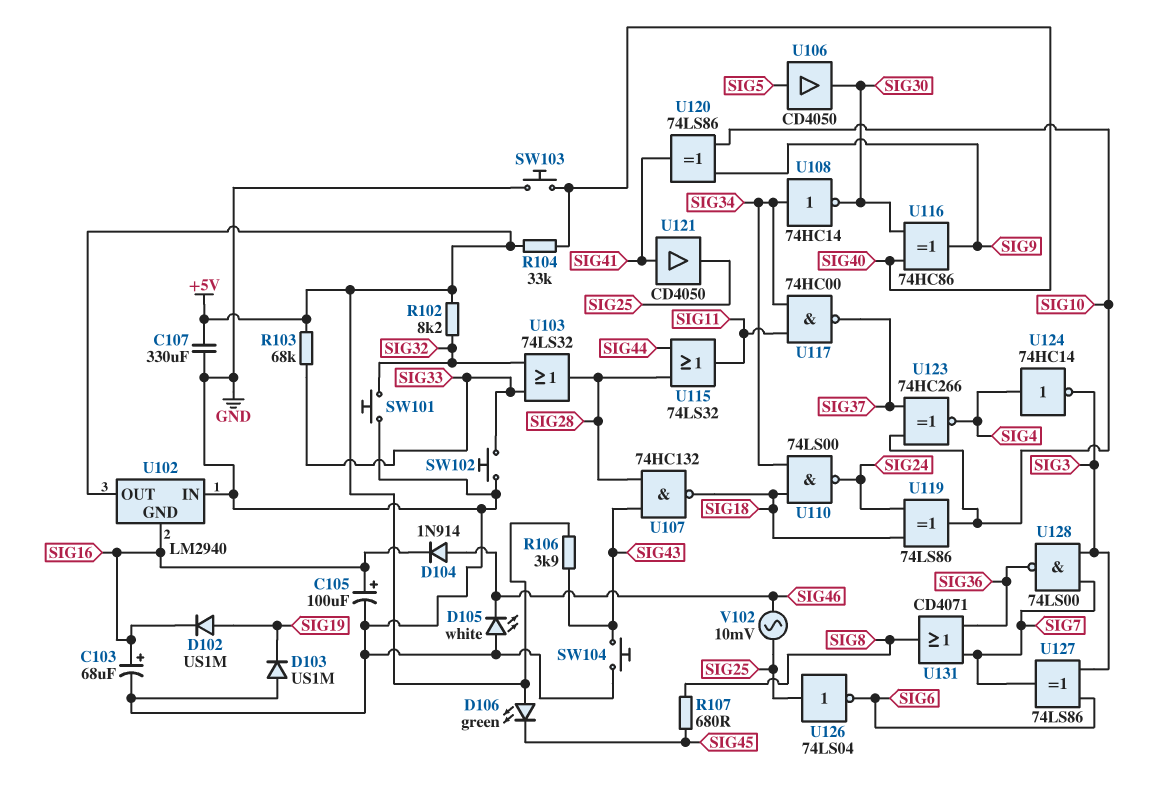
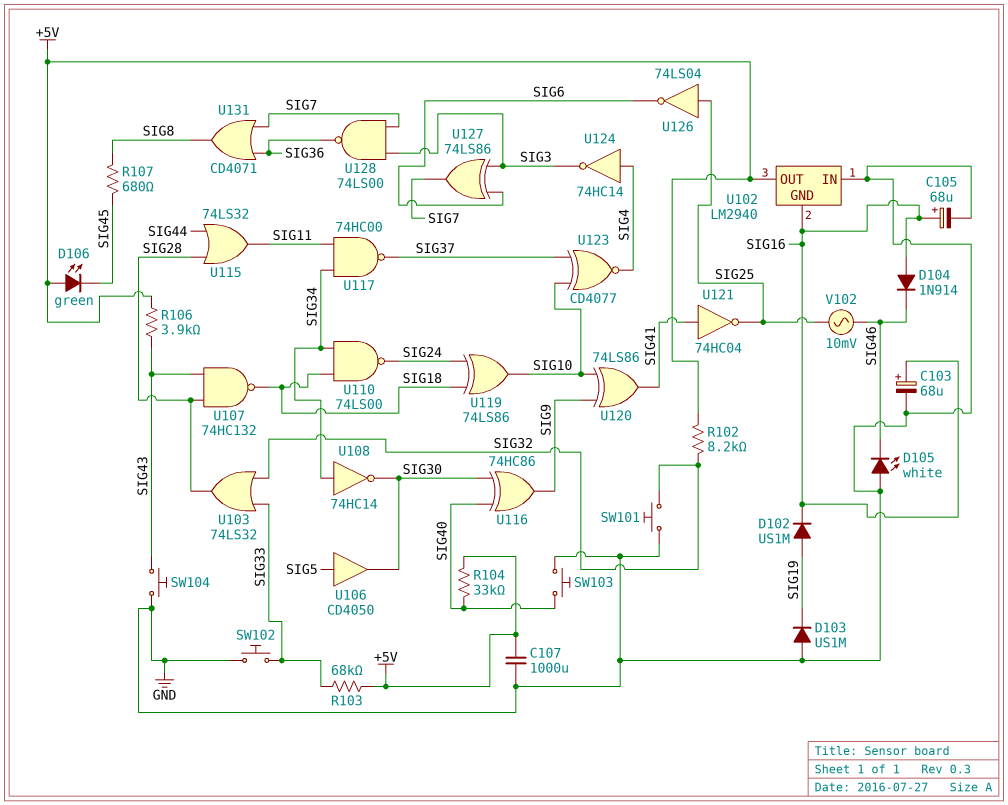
C105: 100uF (plus SIG16, minus GND) -> 68uF (plus SIG16, minus GND)
C107: 330uF (+5V, GND) -> 1000uF (+5V, GND)
D104: diode 1N914 (A SIG46, K SIG16) -> diode 1N914 (A SIG16, K SIG46)
U121: buffer CD4050 (in SIG41, out SIG25) -> NOT 74HC04 (in SIG41, out SIG25)
U123: XNOR 74HC266 (in SIG10, in SIG37, out SIG4) -> XNOR CD4077 (in SIG10, in SIG37, out SIG4)

